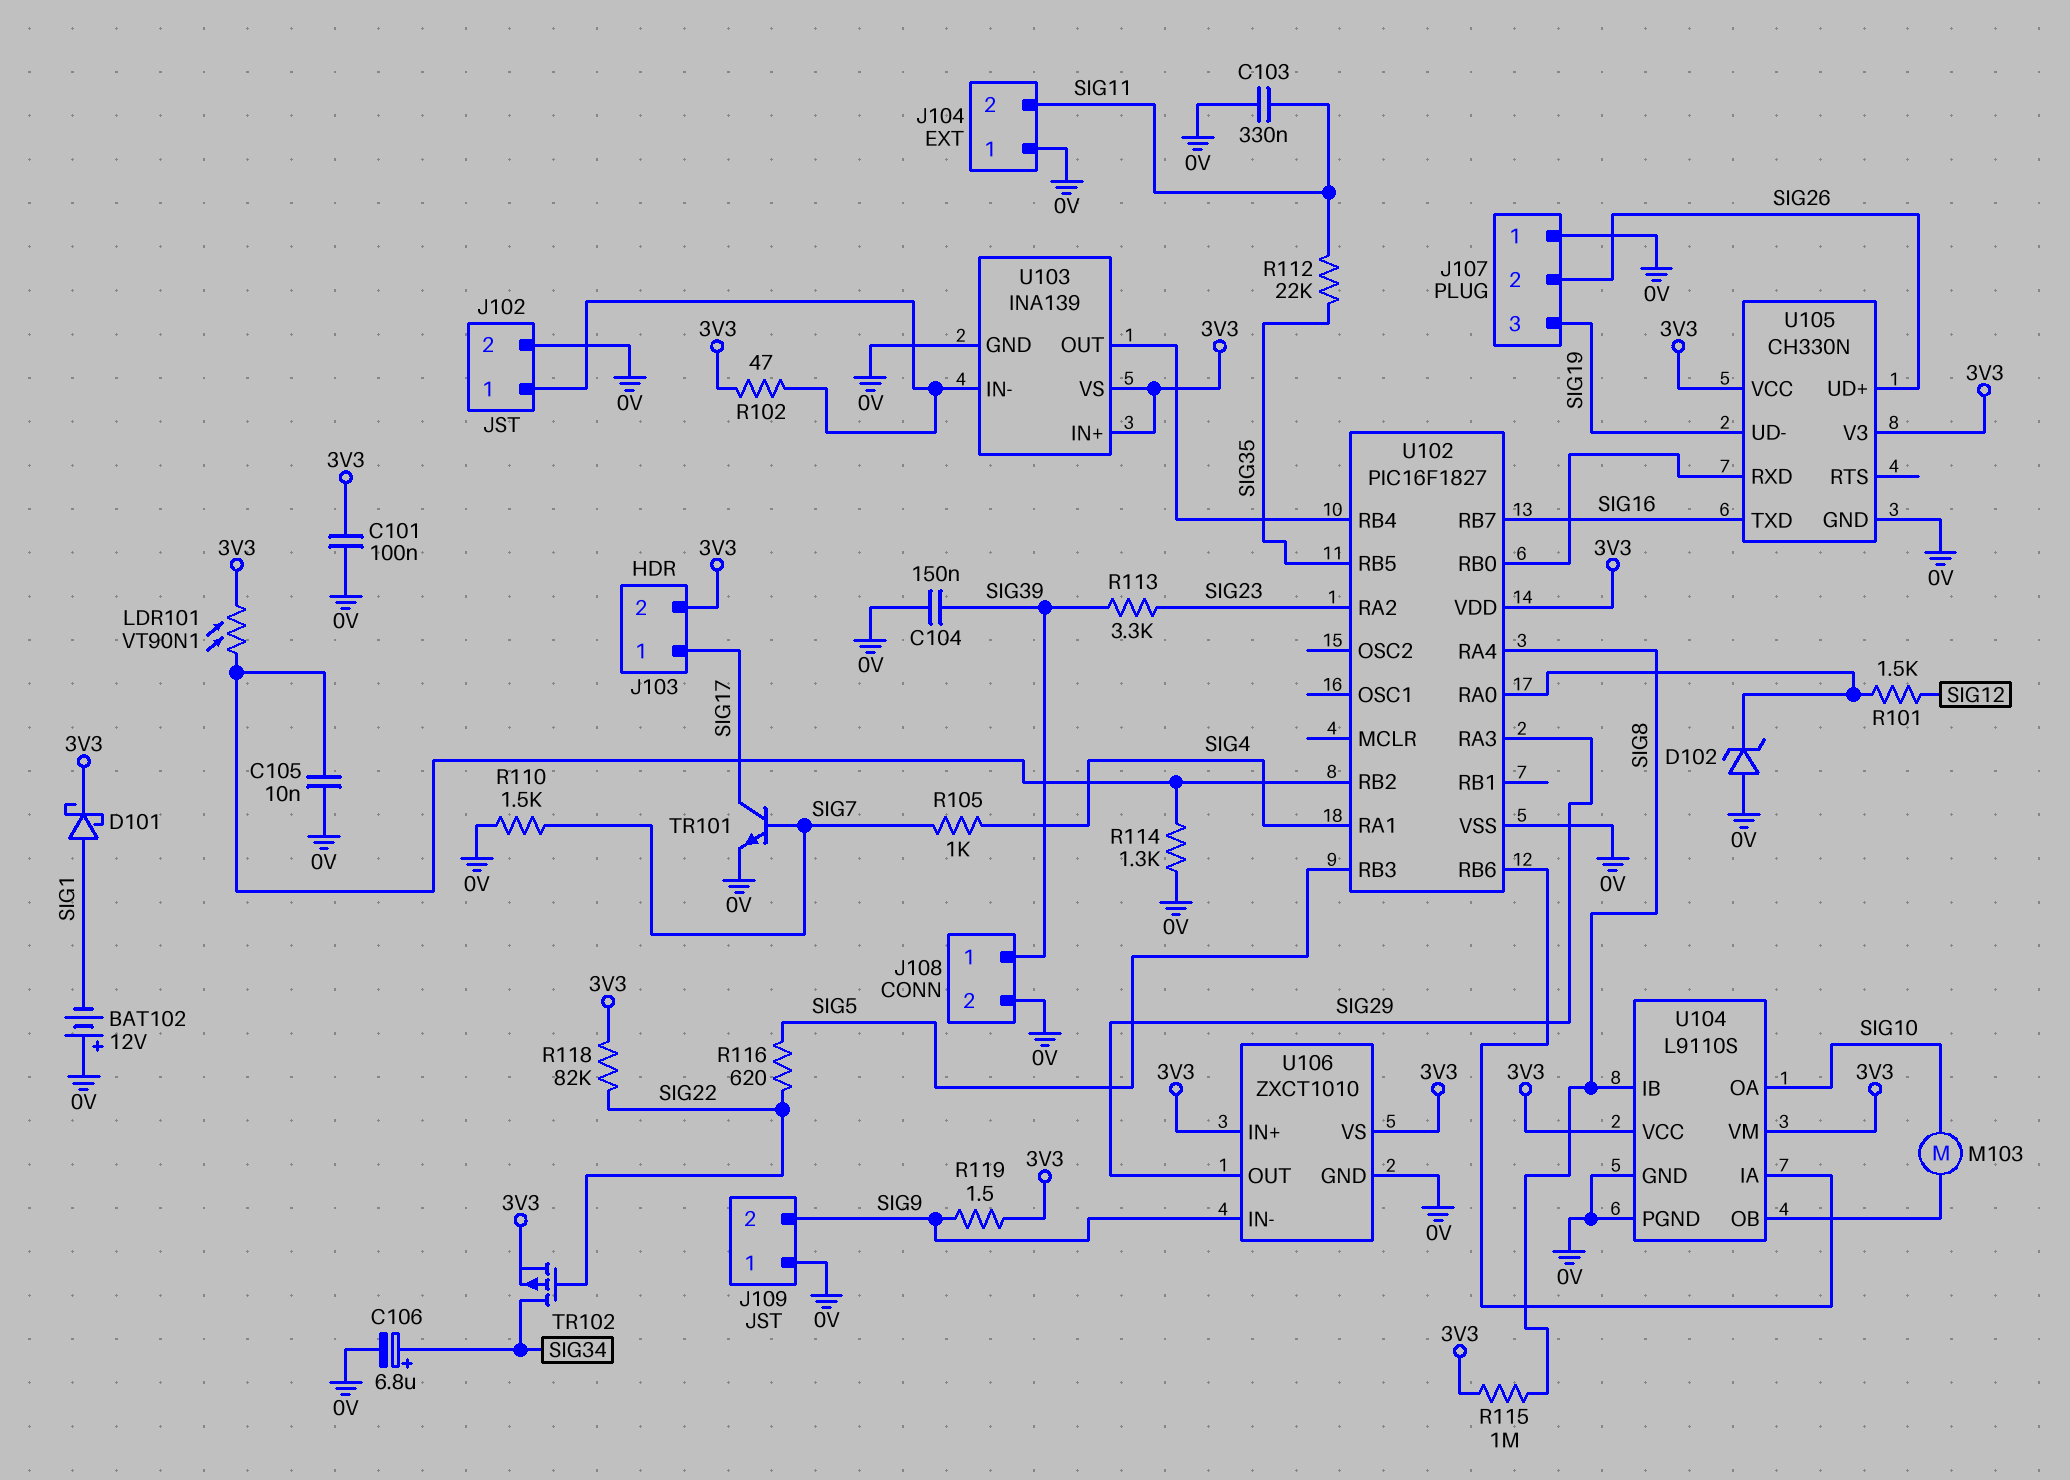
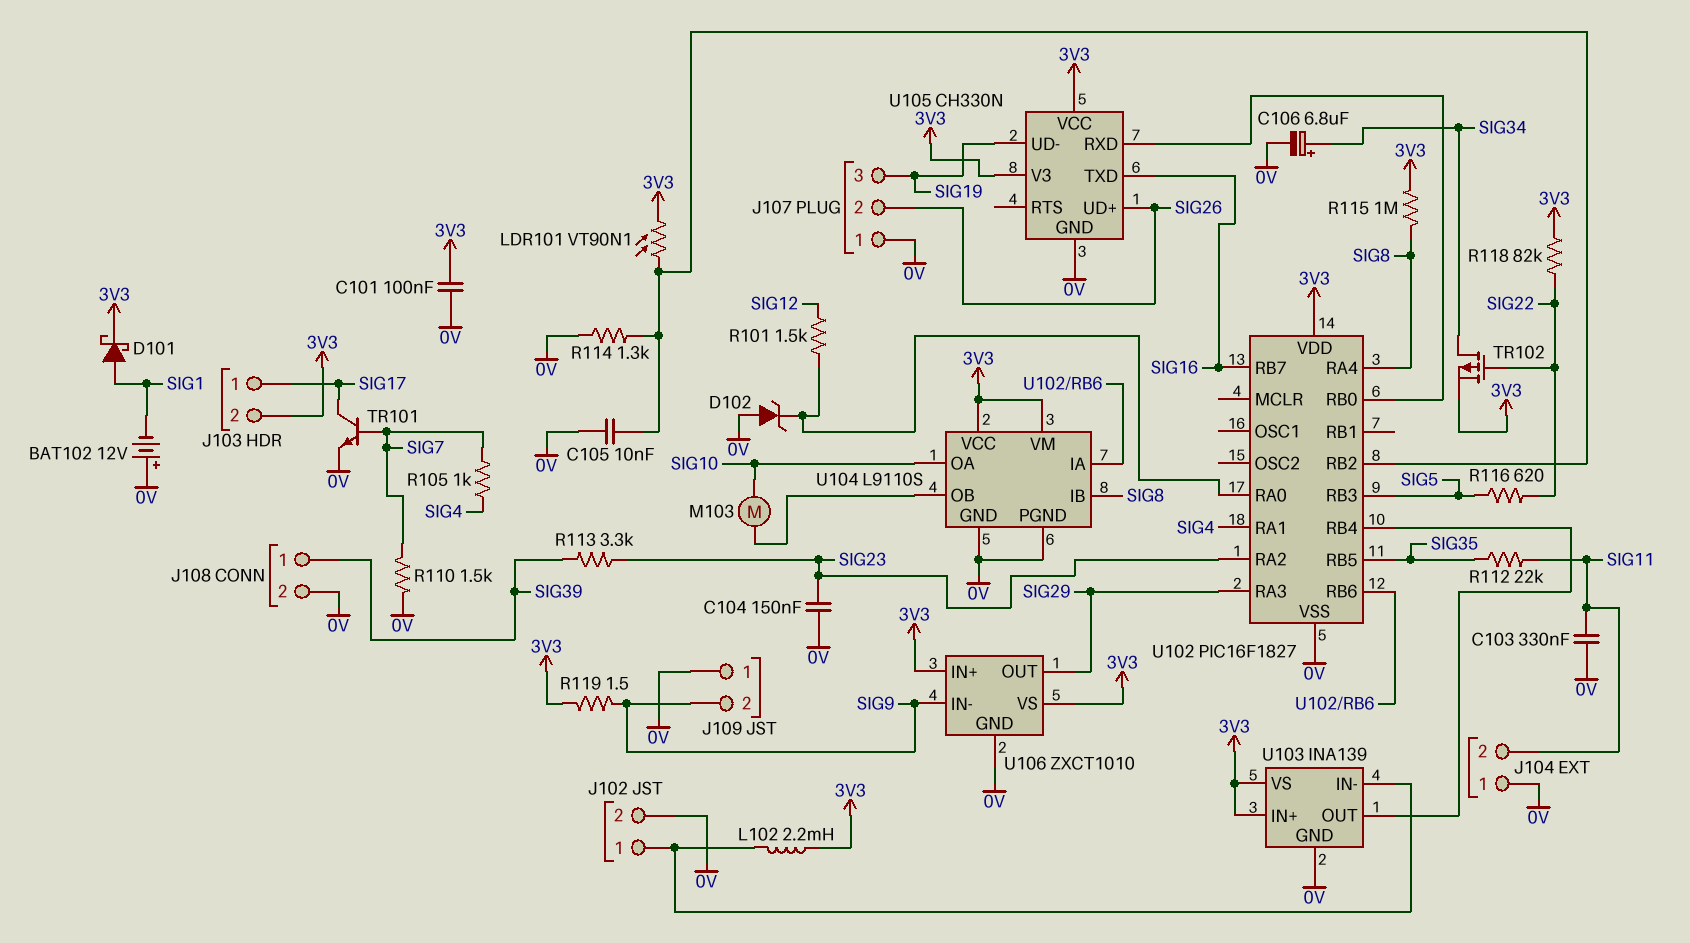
C104: 150nF (0V, SIG39) -> 150nF (0V, SIG23)
L102: none -> 2.2mH (3V3, J102/1)
R102: 47 (3V3, J102/1) -> none

